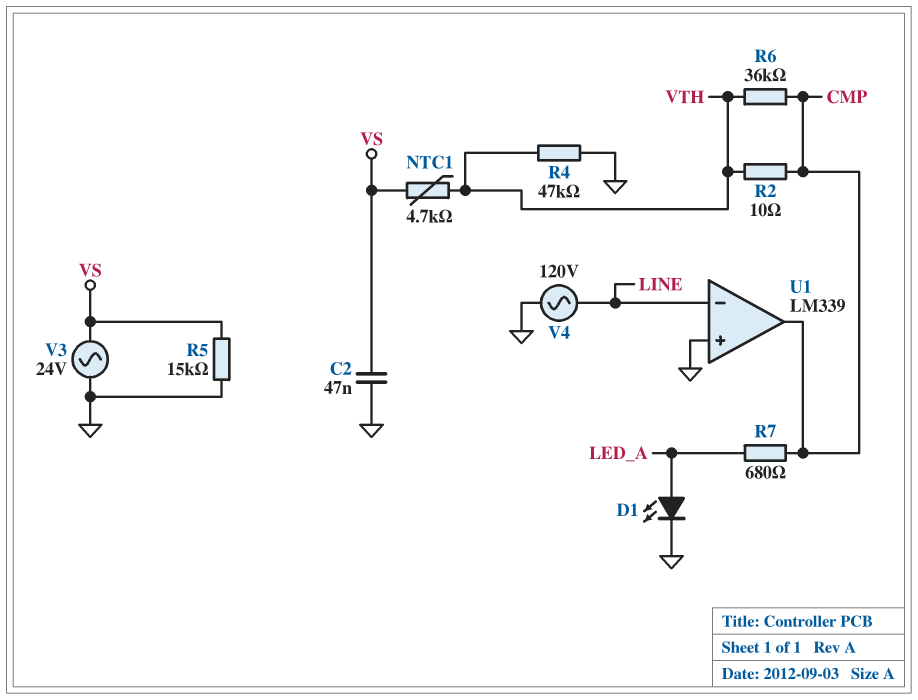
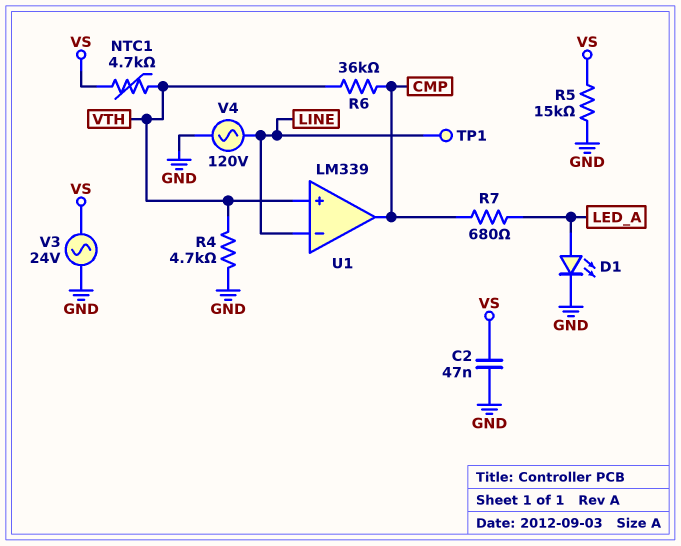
R2: 10 (CMP, VTH) -> none
R4: 47k (GND, VTH) -> 4.7k (GND, VTH)
TP1: none -> test point (LINE)
U1 pin in+: GND -> VTH

